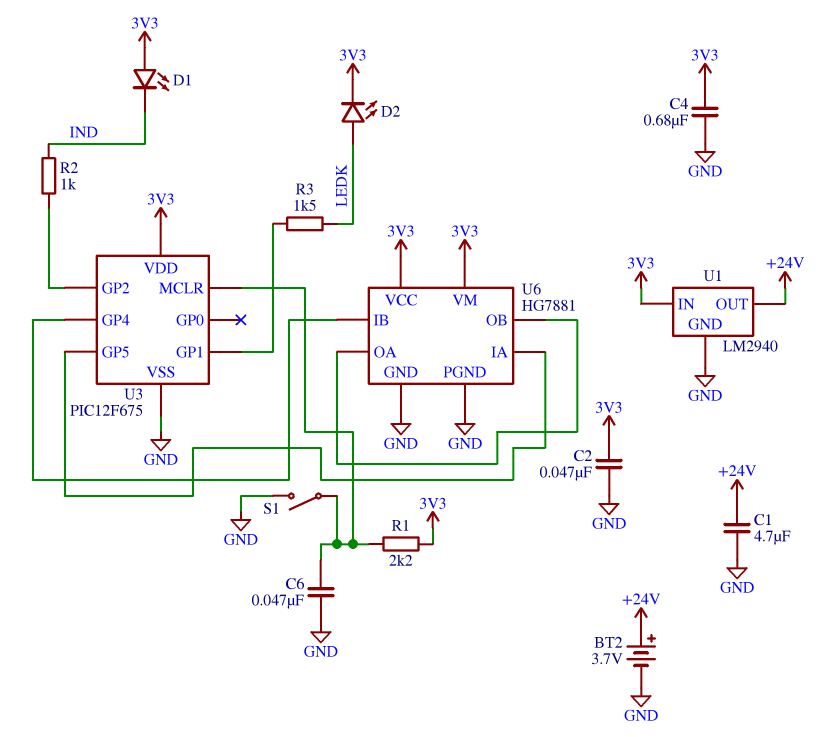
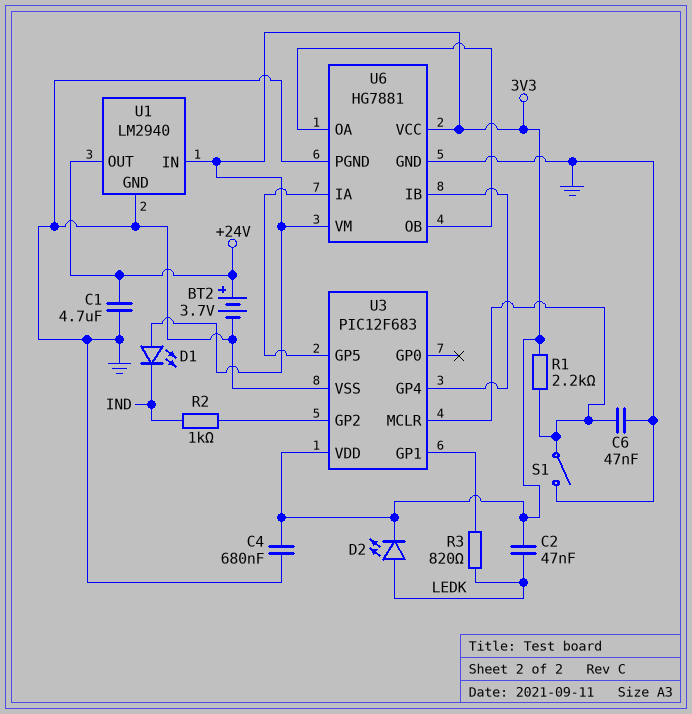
C2: 47nF (3V3, GND) -> 47nF (3V3, LEDK)
R3: 1.5k (LEDK, U3/GP1) -> 820 (LEDK, U3/GP1)
U3: PIC12F675 -> PIC12F683

